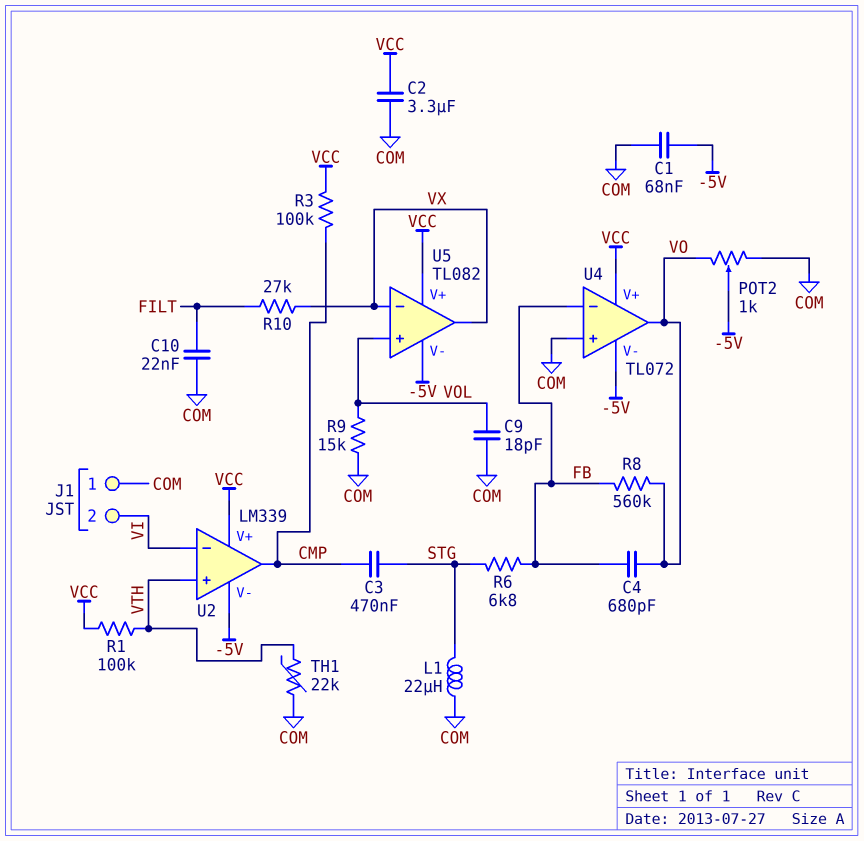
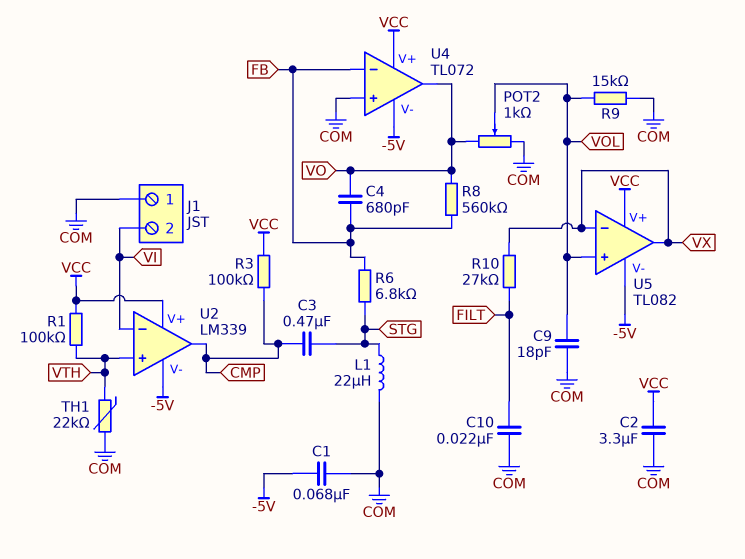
POT2: 1k (COM, VO, wiper -5V) -> 1k (COM, VO, wiper VOL)

